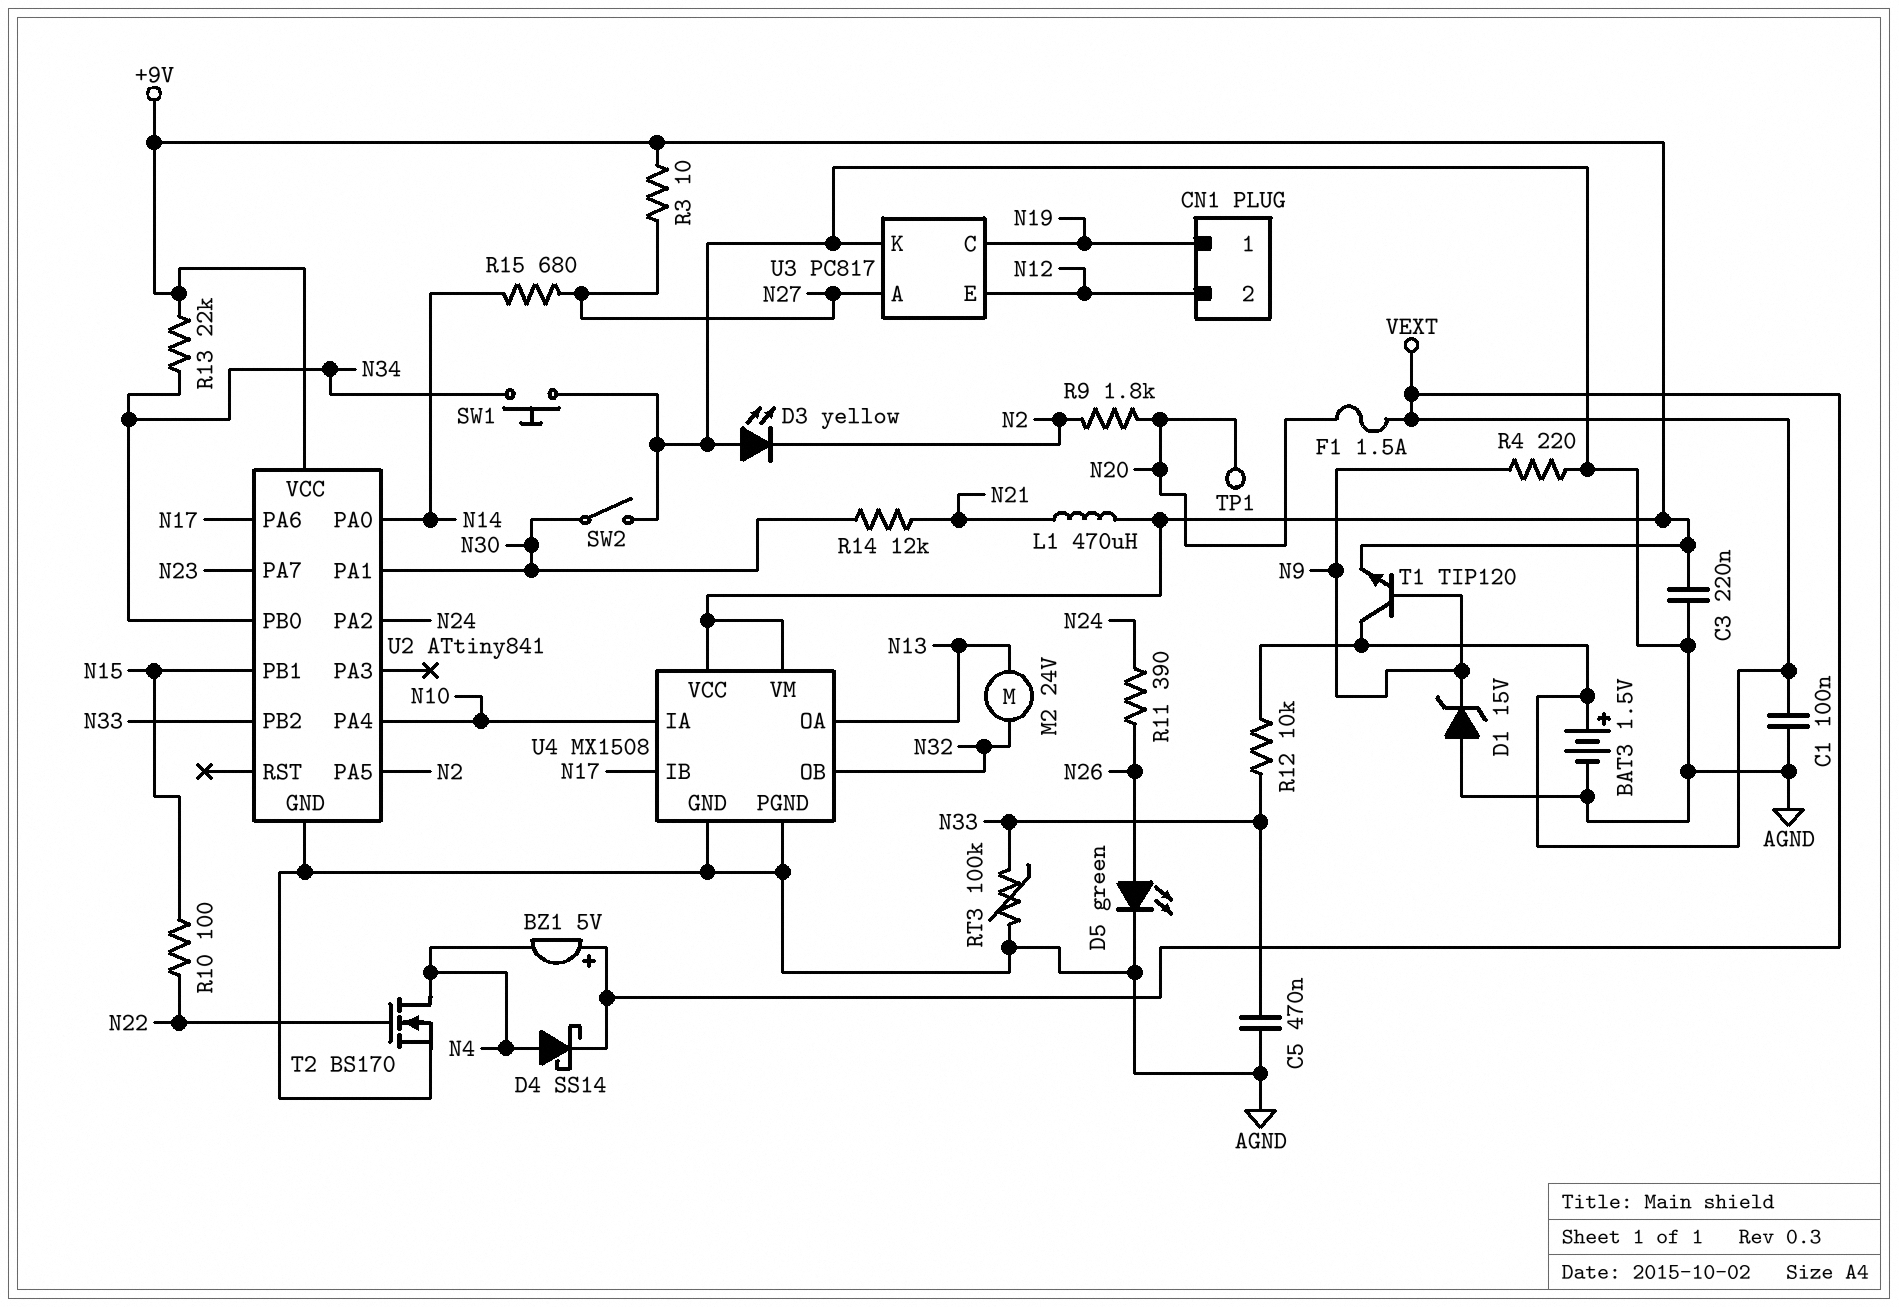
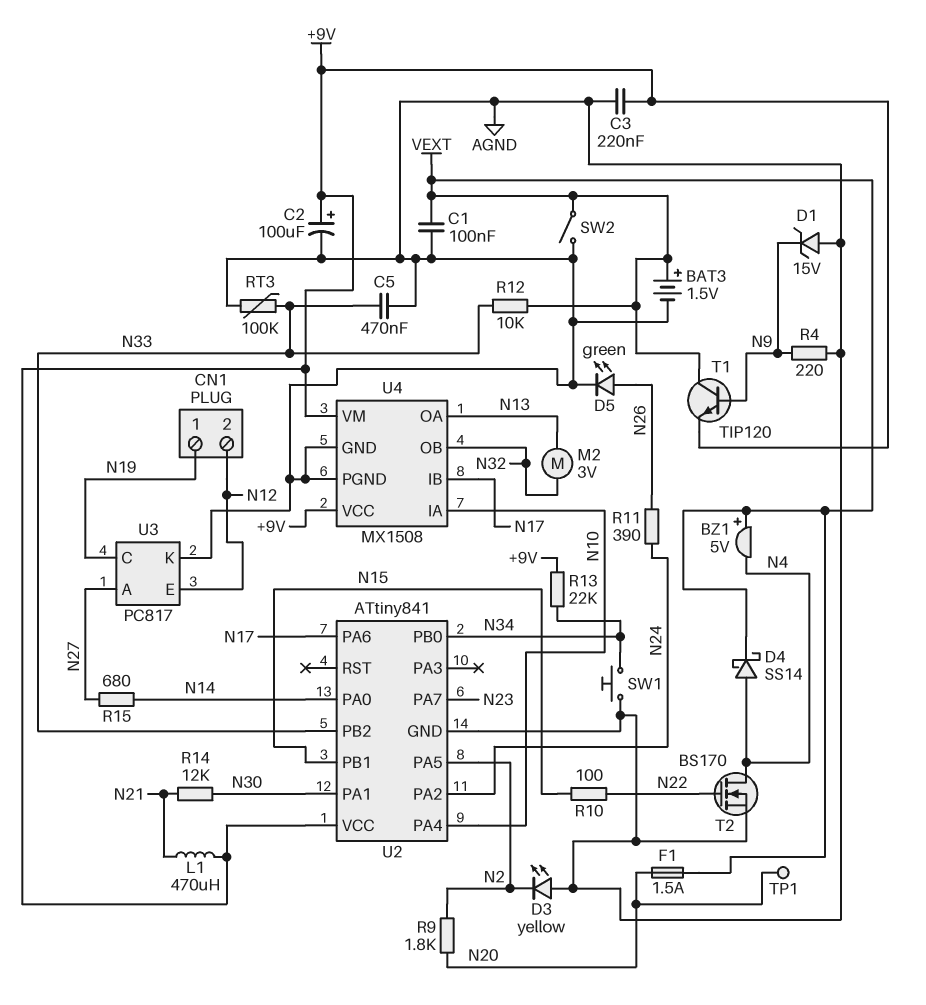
C2: none -> 100uF (plus +9V, minus AGND)
M2: motor 24V (N13, N32) -> motor 3V (N13, N32)
R3: 10 (+9V, N27) -> none
SW2: switch (AGND, N30) -> switch (AGND, VEXT)

